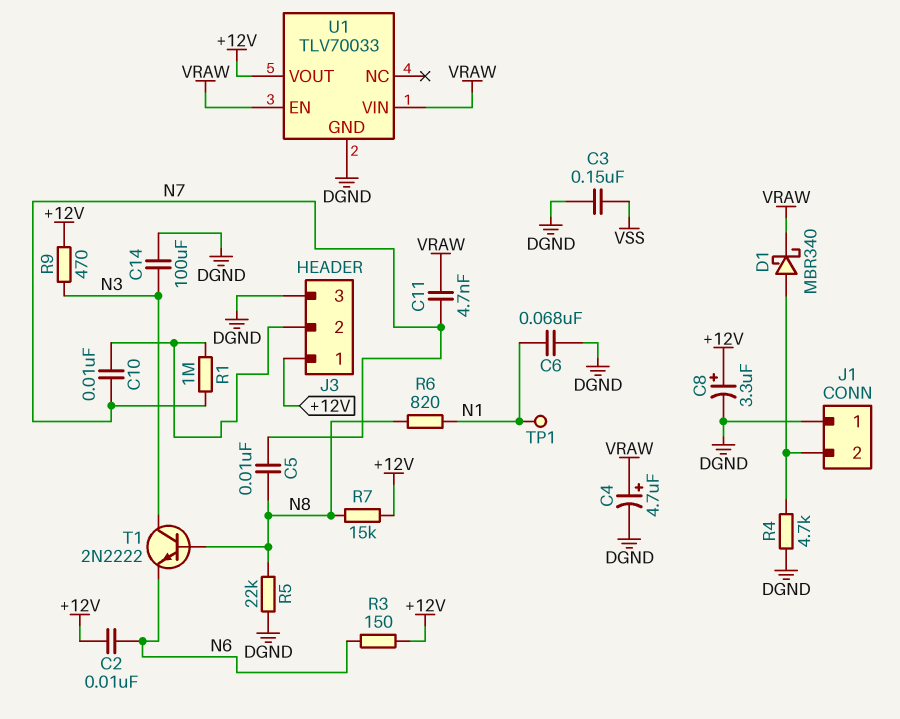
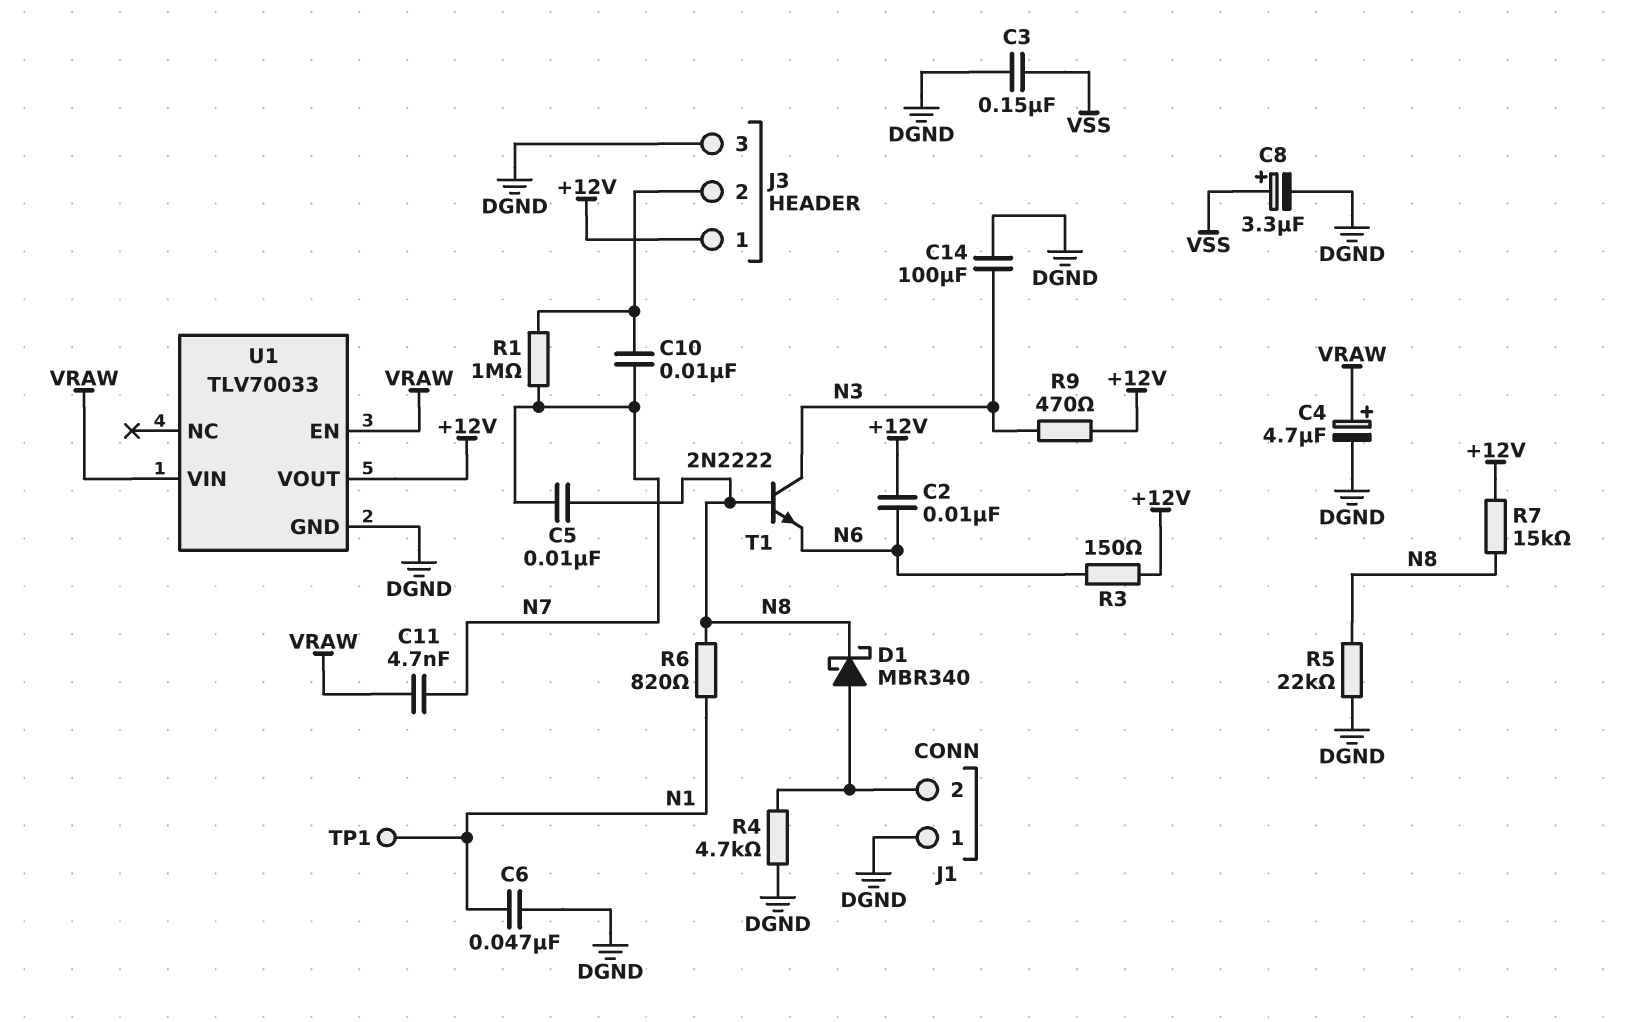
C6: 68nF (DGND, N1) -> 47nF (DGND, N1)
C8: 3.3uF (plus +12V, minus DGND) -> 3.3uF (plus VSS, minus DGND)
D1: schottky MBR340 (A J1/2, K VRAW) -> schottky MBR340 (A J1/2, K N8)

